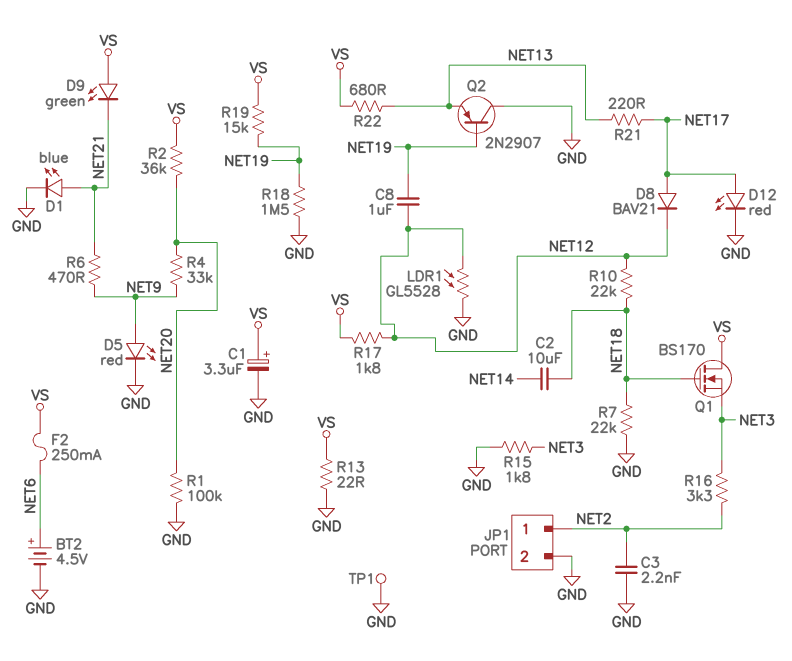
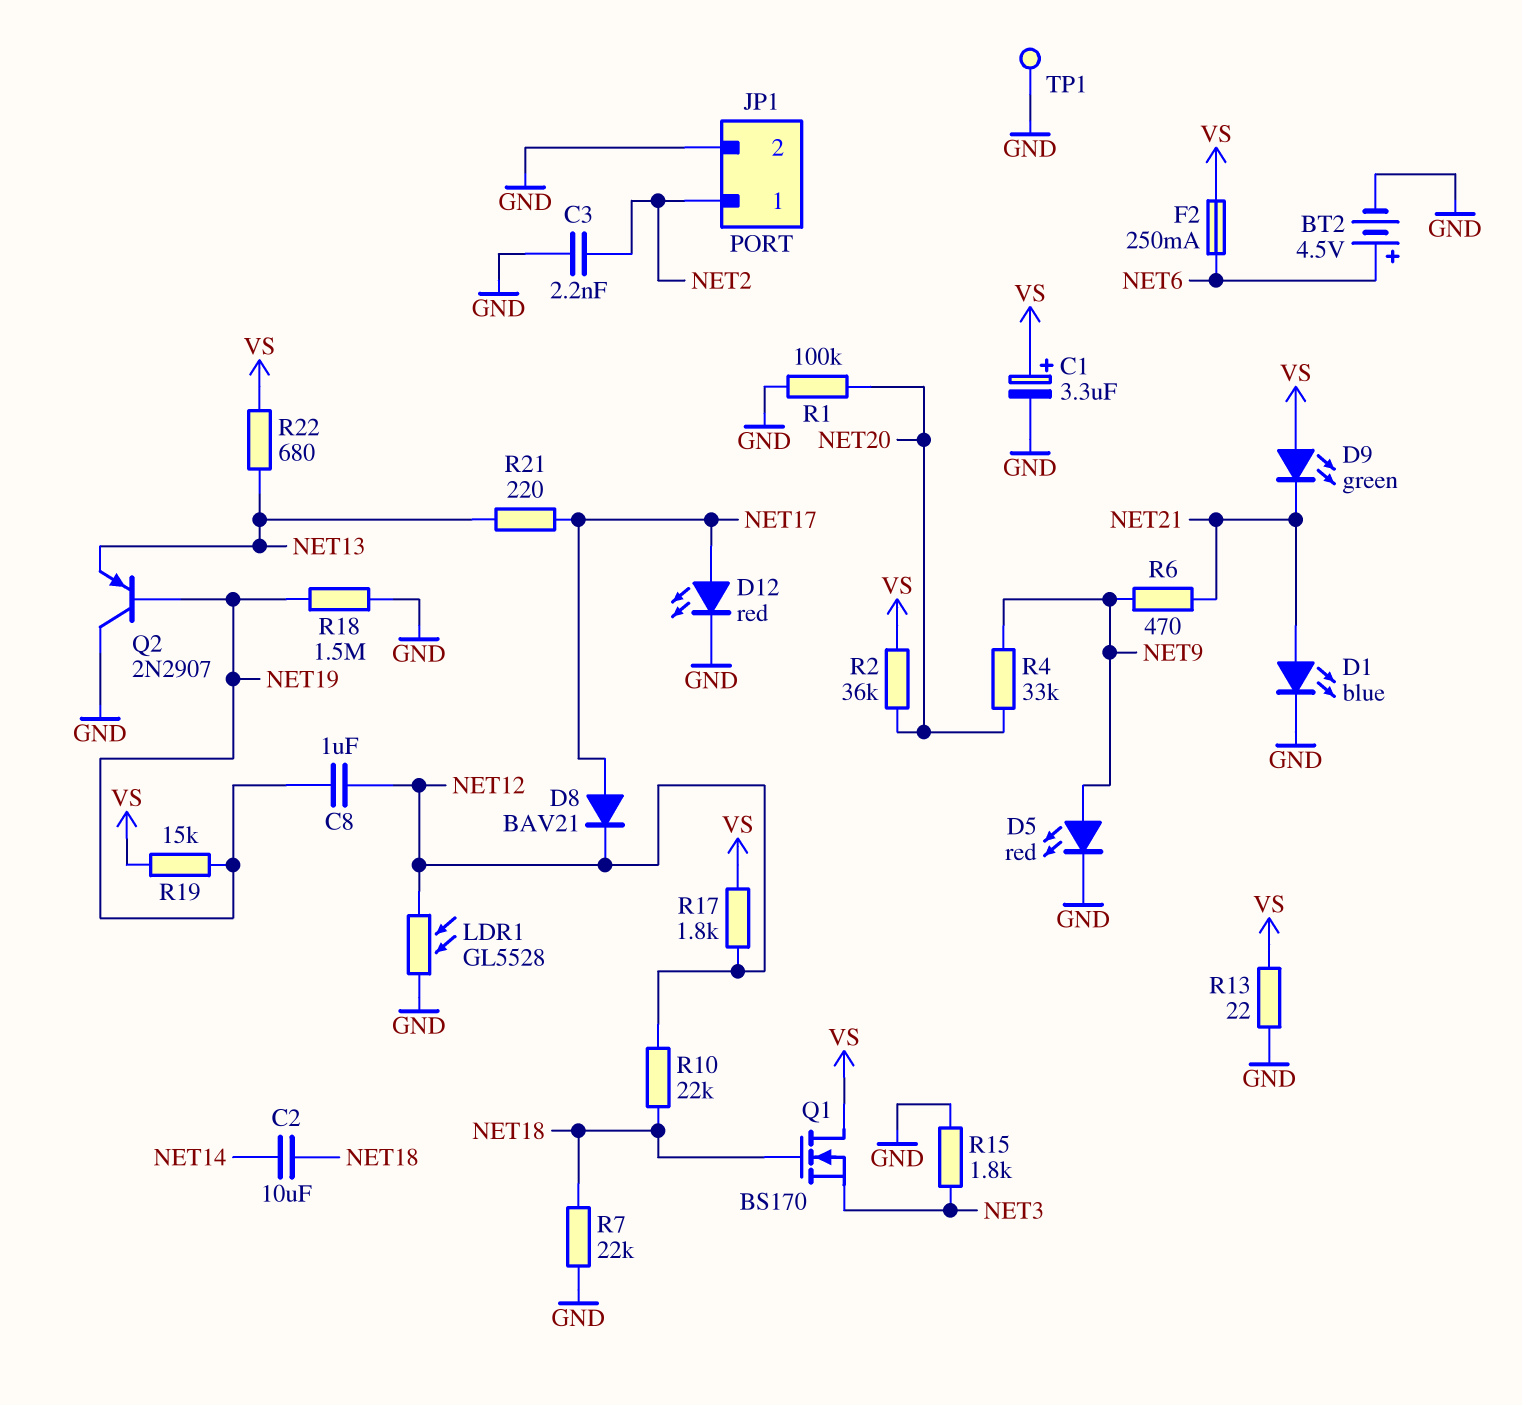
R16: 3.3k (NET2, NET3) -> none

